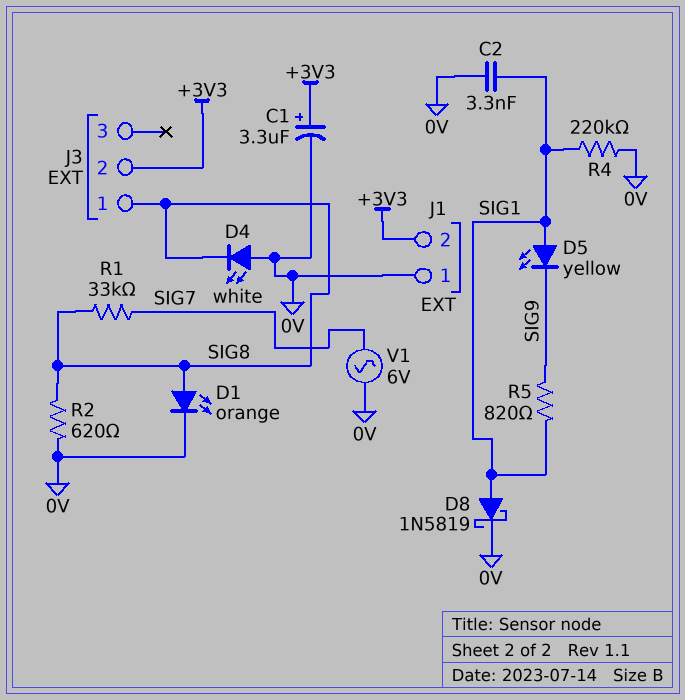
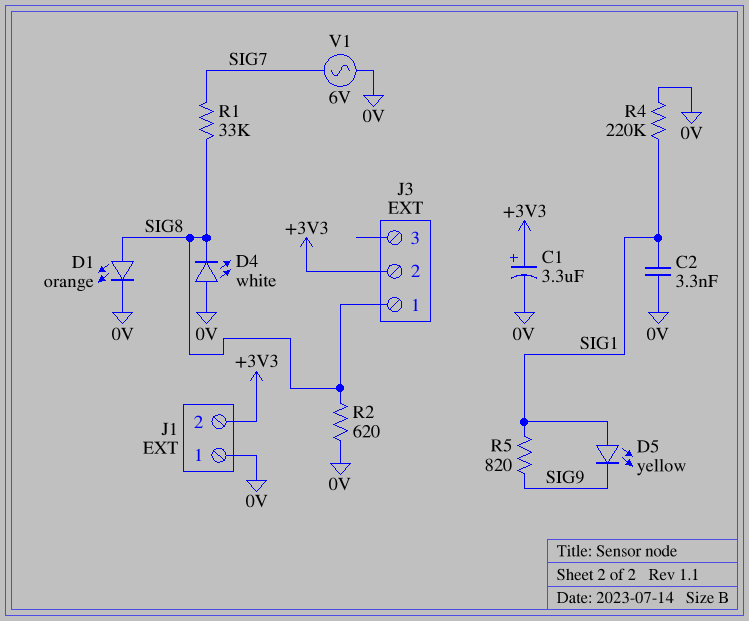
D8: schottky 1N5819 (A SIG1, K 0V) -> none

